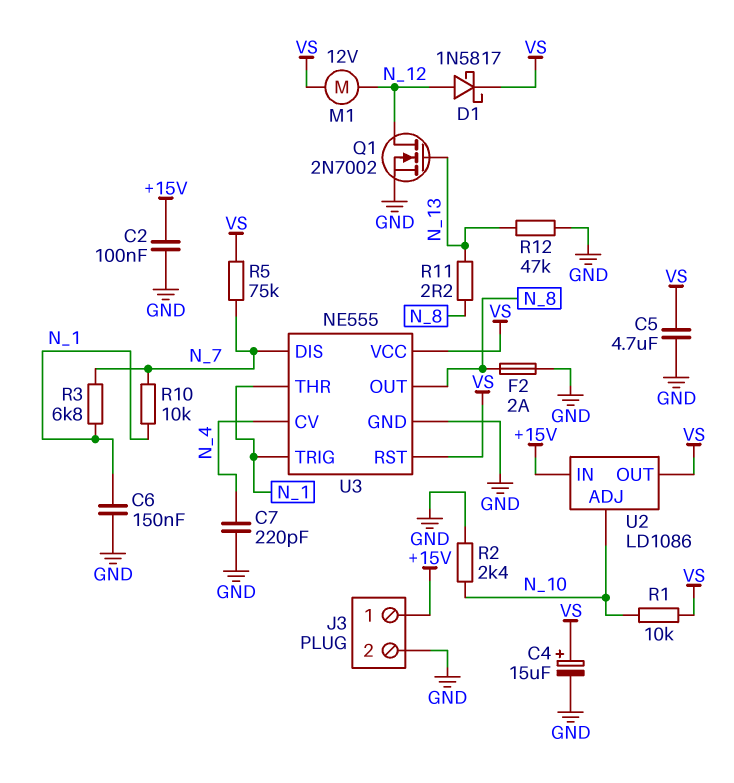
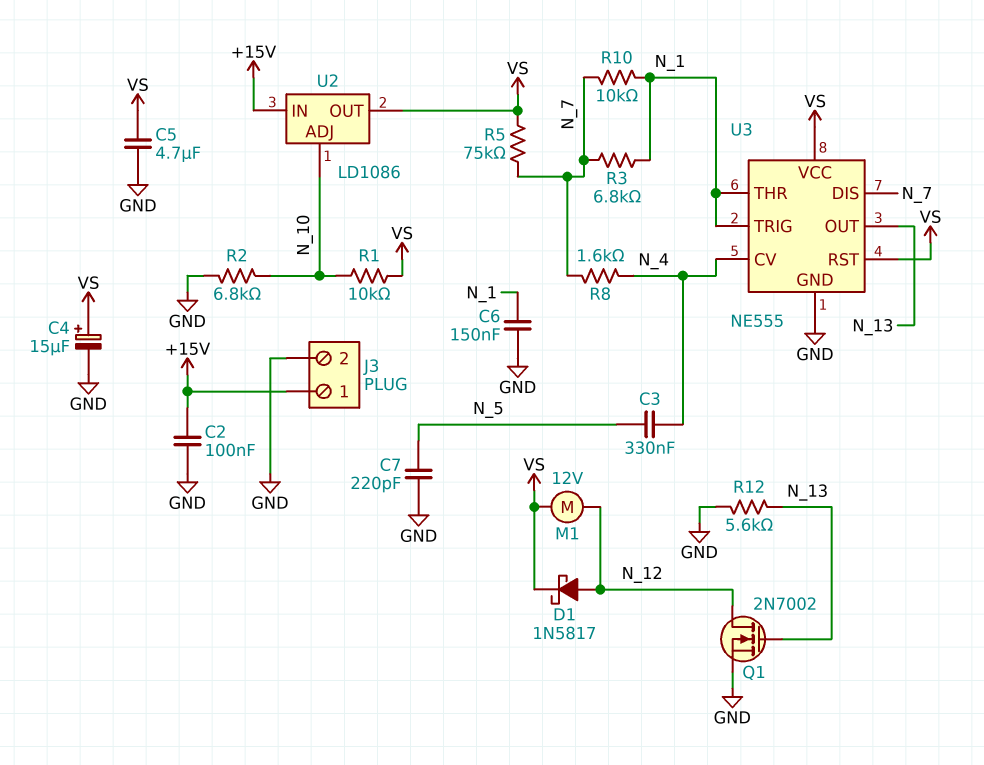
C3: none -> 330nF (N_4, N_5)
C7: 220pF (GND, N_4) -> 220pF (GND, N_5)
F2: 2A (GND, N_8) -> none
R2: 2.4k (GND, N_10) -> 6.8k (GND, N_10)
R8: none -> 1.6k (N_4, N_7)
R11: 2.2 (N_8, N_13) -> none
R12: 47k (GND, N_13) -> 5.6k (GND, N_13)
U3 pin OUT: N_8 -> N_13

